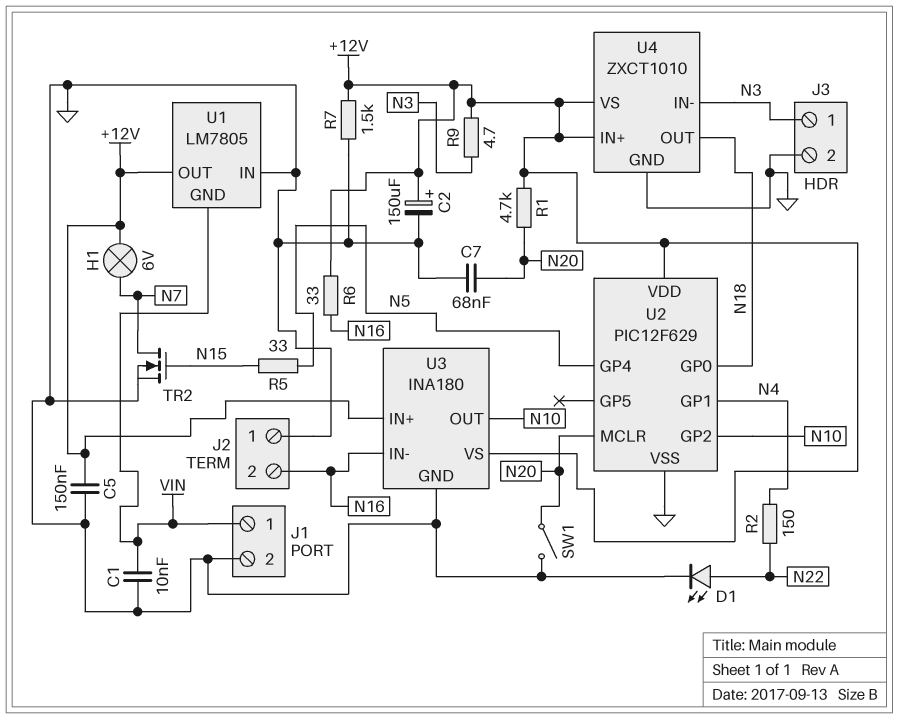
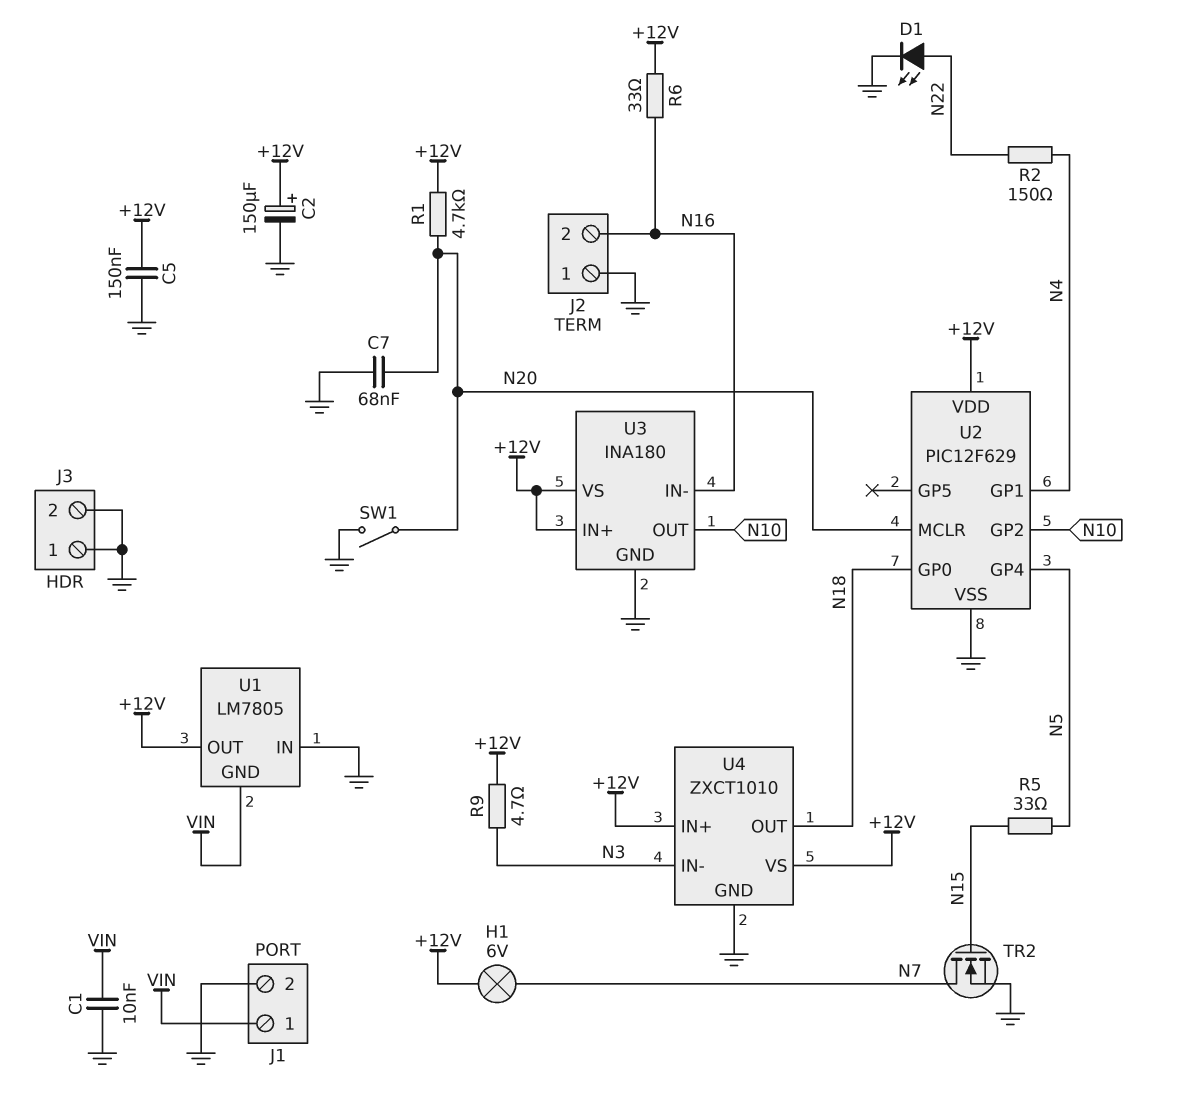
J3 pin 1: N3 -> GND
R7: 1.5k (+12V, GND) -> none

